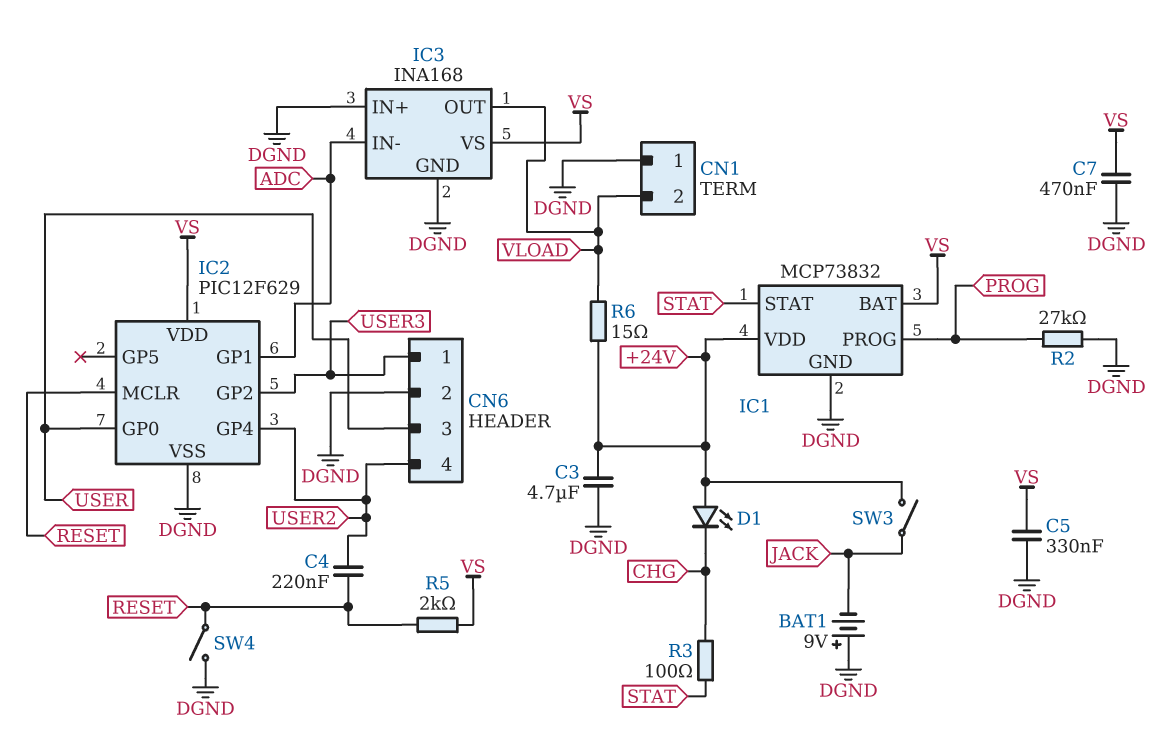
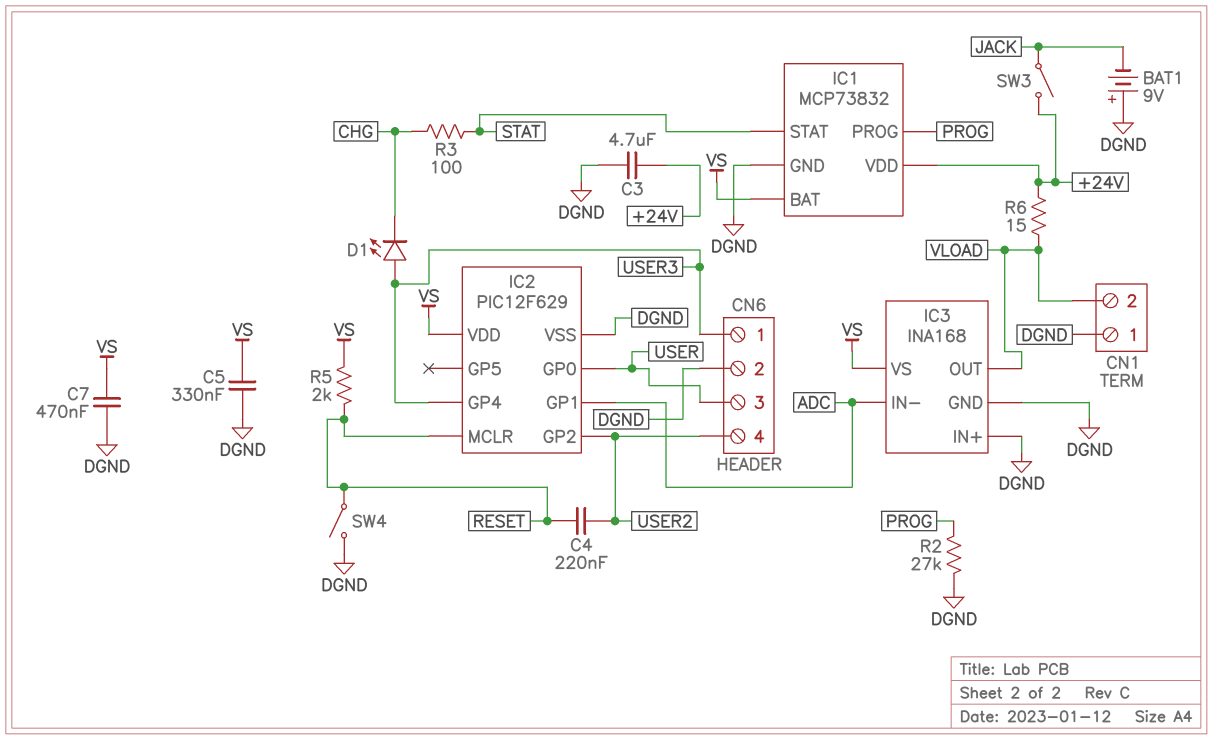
D1: LED (A +24V, K CHG) -> LED (A USER3, K CHG)
IC2 pin GP2: USER3 -> USER2
IC2 pin GP4: USER2 -> USER3

